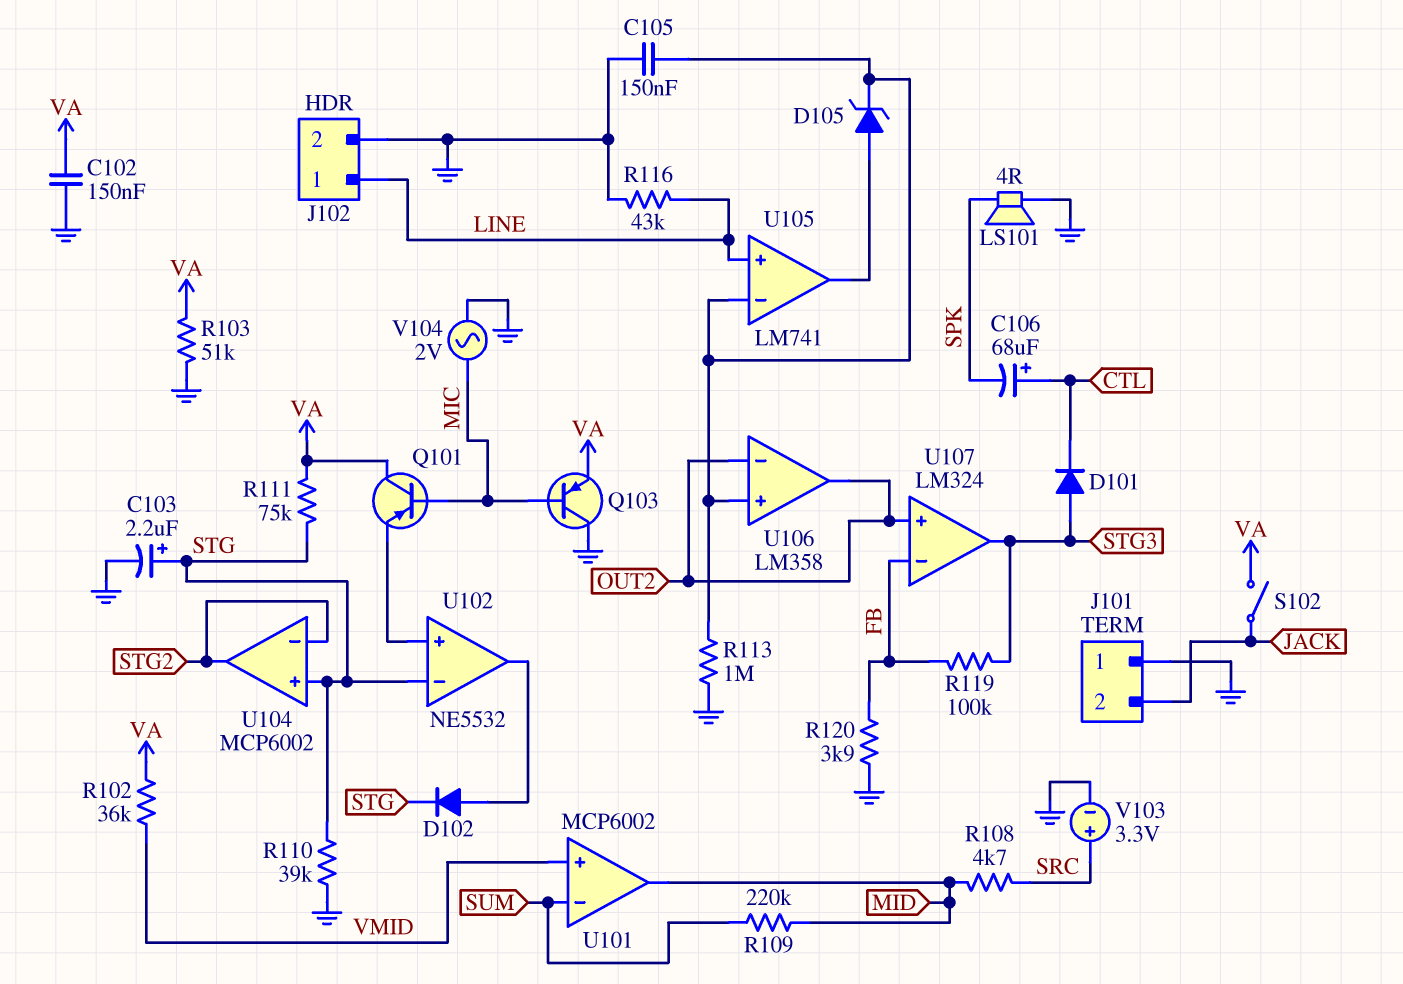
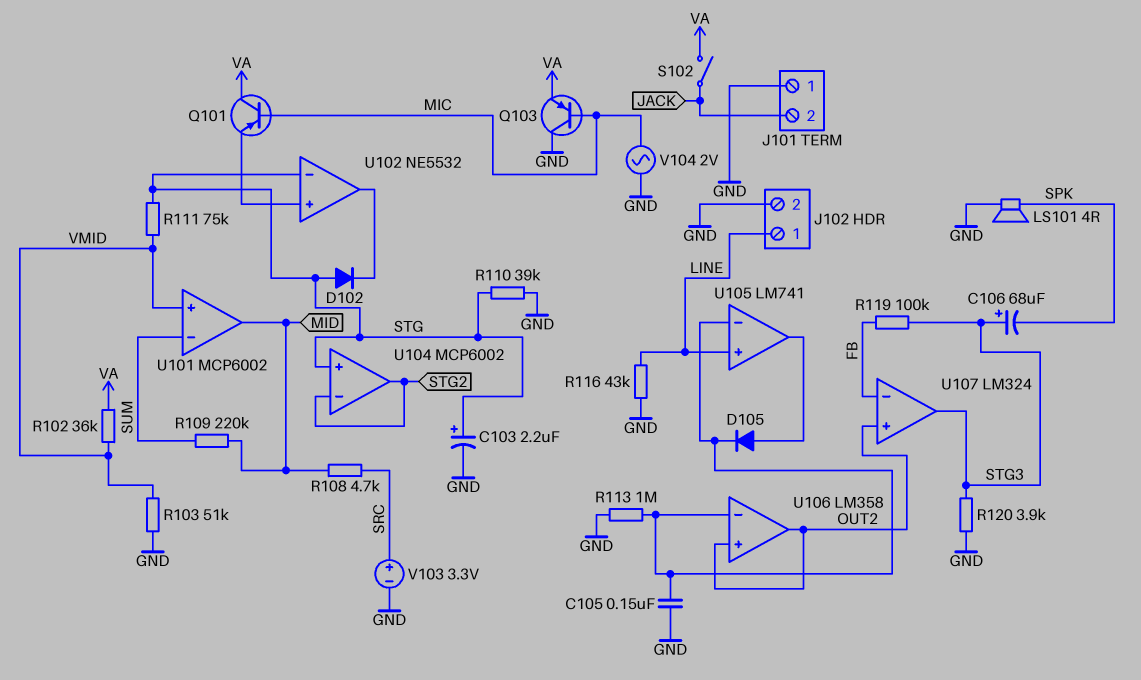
C102: 150nF (GND, VA) -> none
C106: 68uF (plus CTL, minus SPK) -> 68uF (plus STG3, minus SPK)
D101: diode (A STG3, K CTL) -> none
D102: diode (A U102/out, K STG) -> diode (A STG, K U102/out)
D105: zener (A U105/out, K U105/in-) -> diode (A U105/out, K U105/in-)
R103: 51k (GND, VA) -> 51k (GND, VMID)
R111: 75k (STG, VA) -> 75k (STG, VMID)
R120: 3.9k (FB, GND) -> 3.9k (GND, STG3)
U106 pin in+: U105/in- -> OUT2
U106 pin in-: OUT2 -> U105/in-

